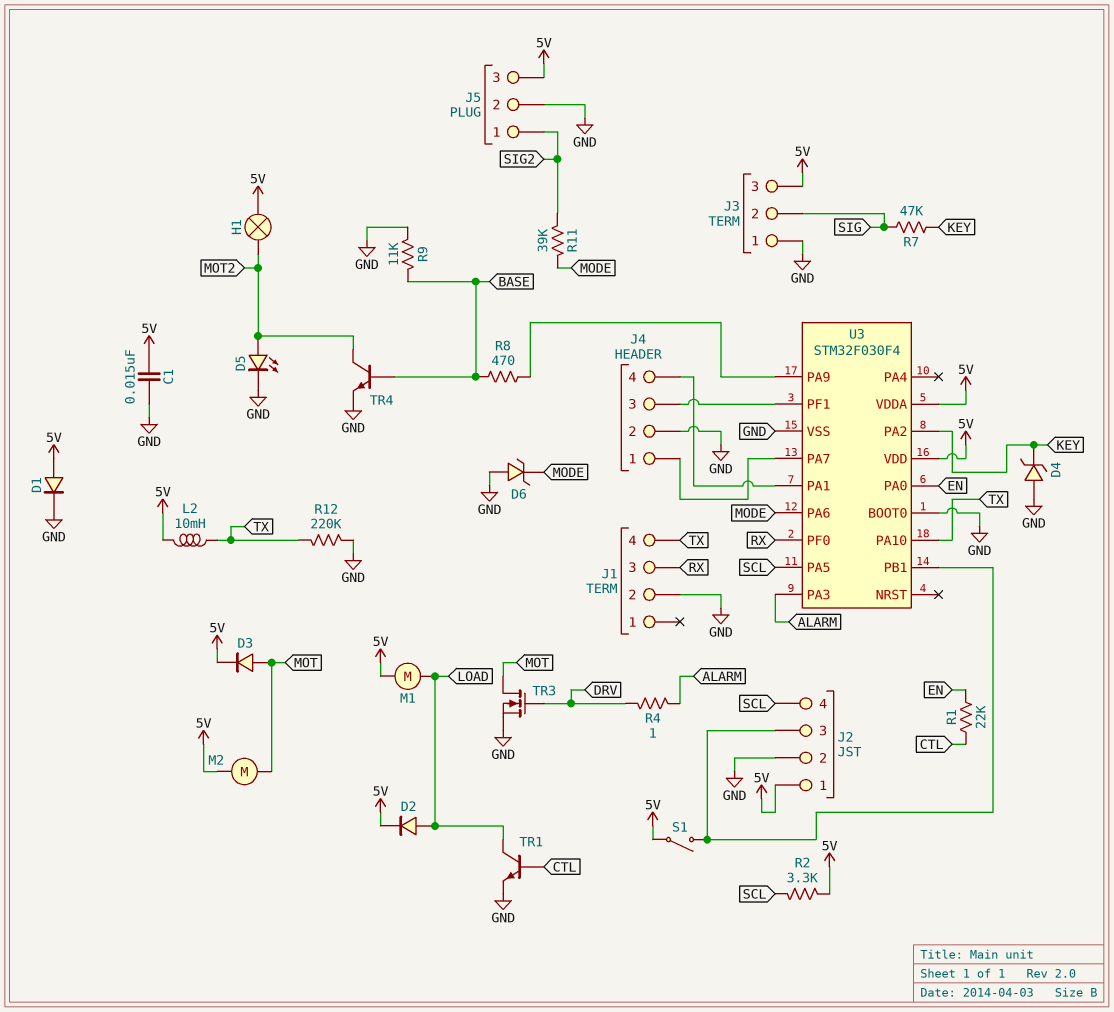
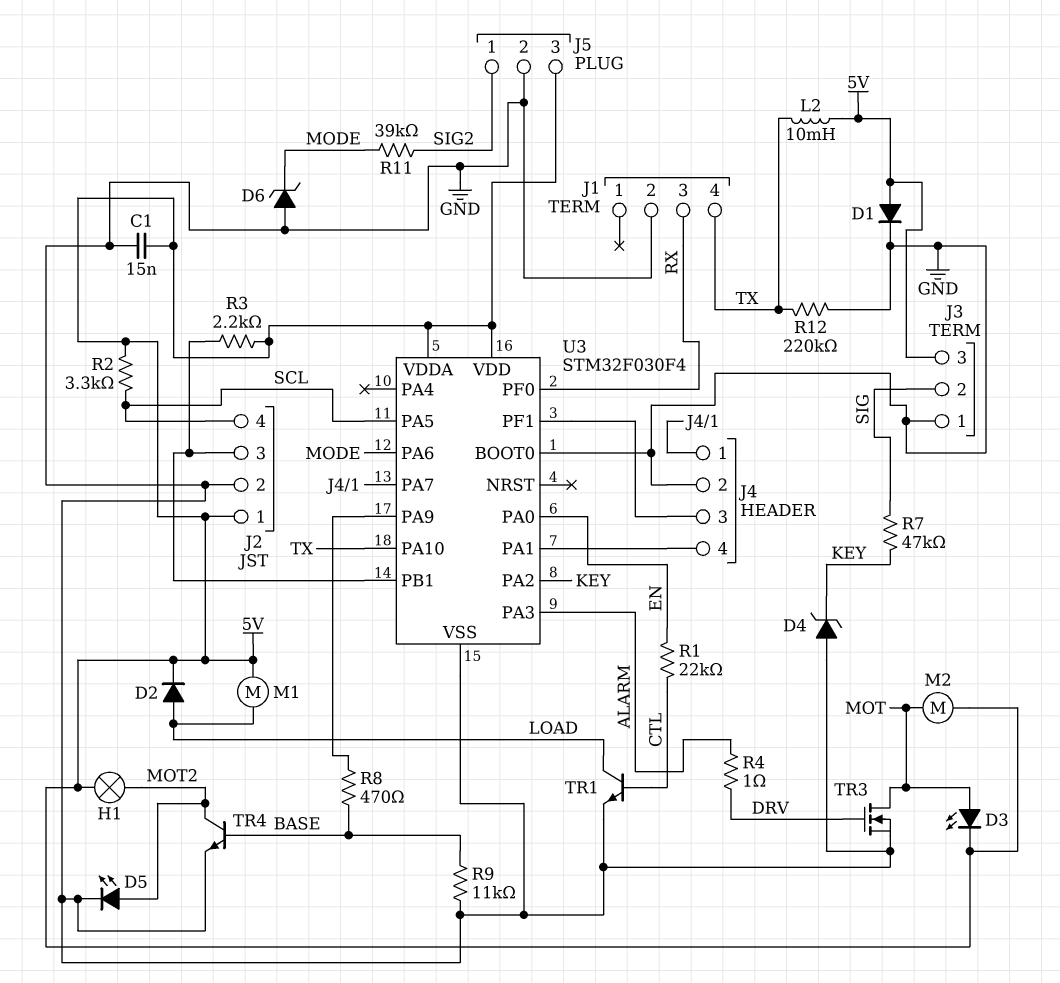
D3: diode (A MOT, K 5V) -> LED (A MOT, K 5V)
R3: none -> 2.2k (5V, J2/3)
S1: switch (5V, J2/3) -> none

